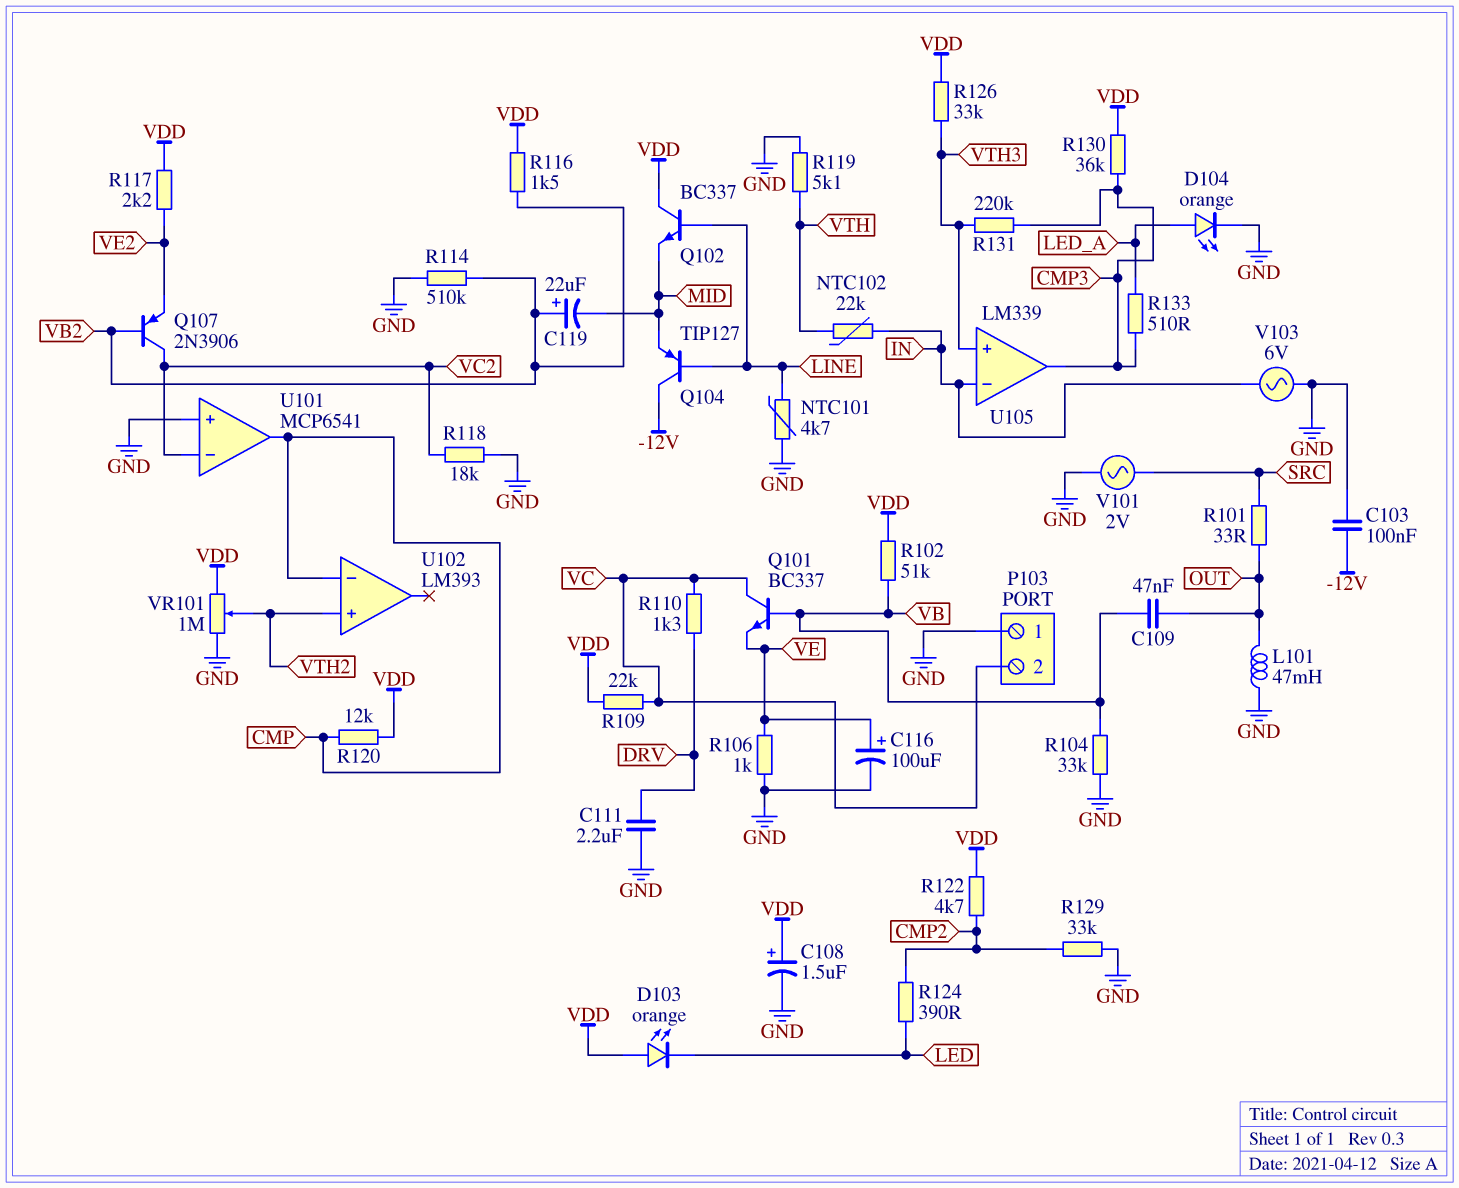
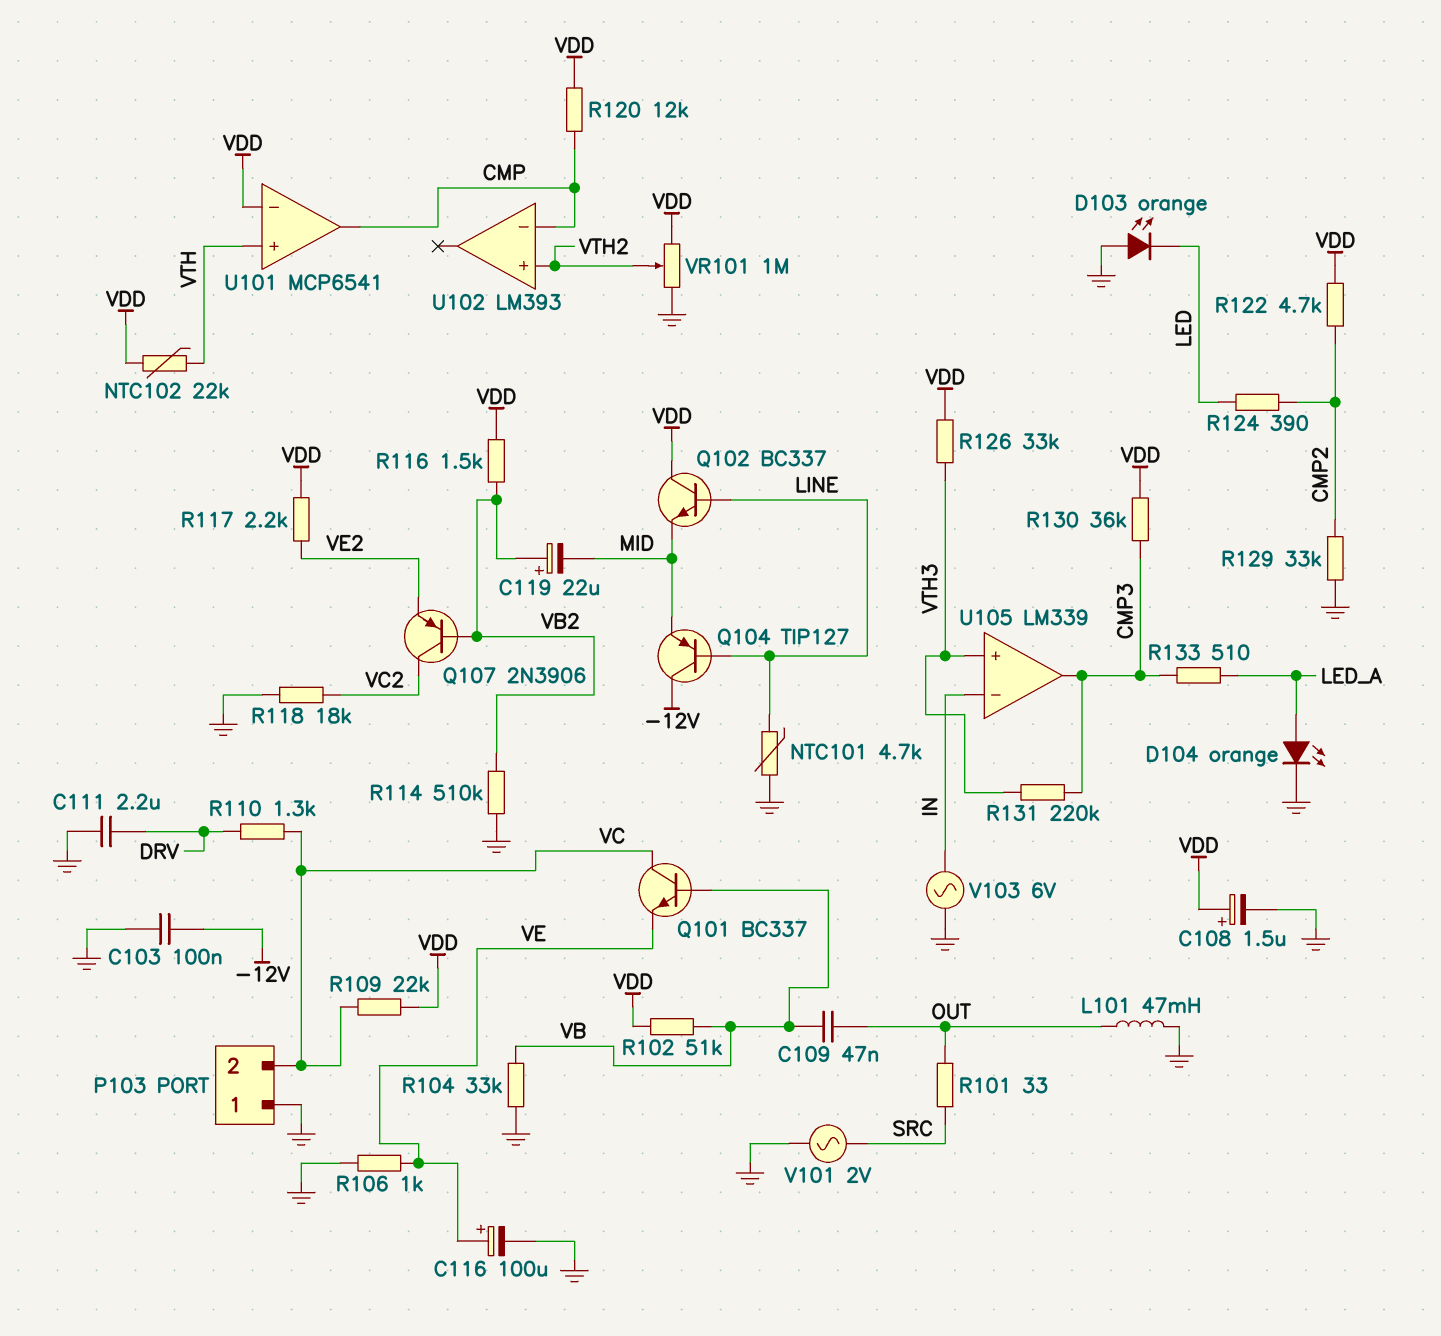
D103: LED orange (A VDD, K LED) -> LED orange (A GND, K LED)
NTC102: 22k (IN, VTH) -> 22k (VDD, VTH)
R119: 5.1k (GND, VTH) -> none
U101 pin in+: GND -> VTH
U101 pin in-: VC2 -> VDD

